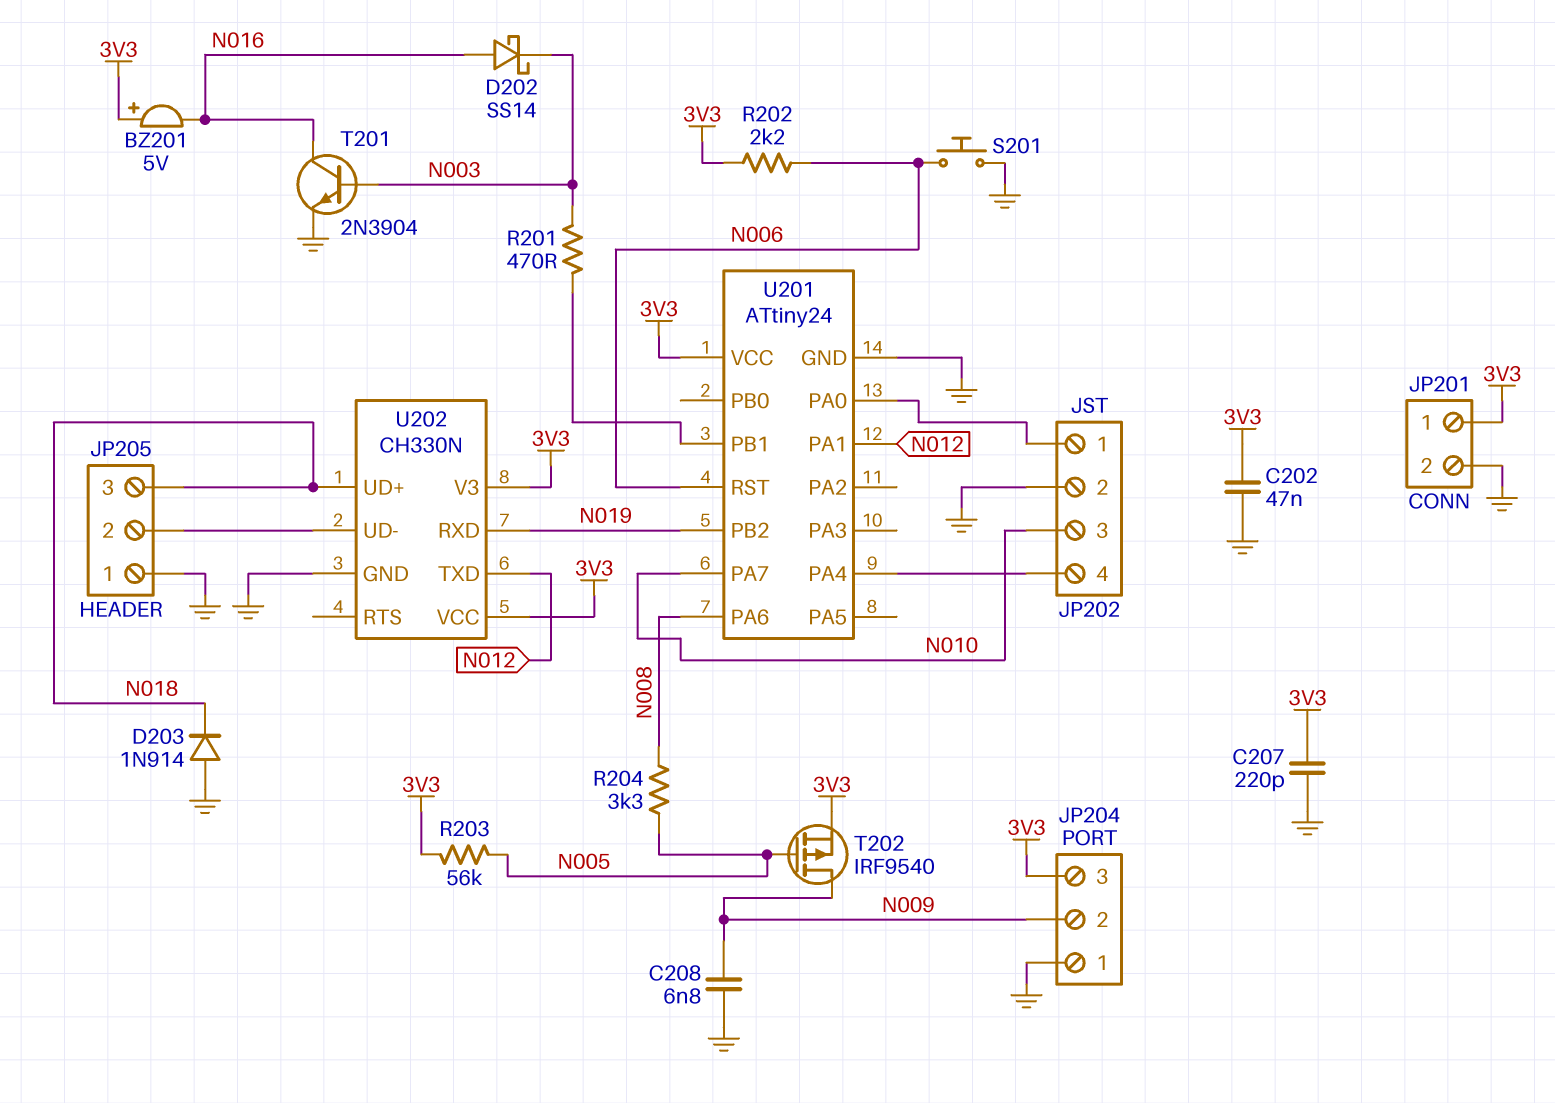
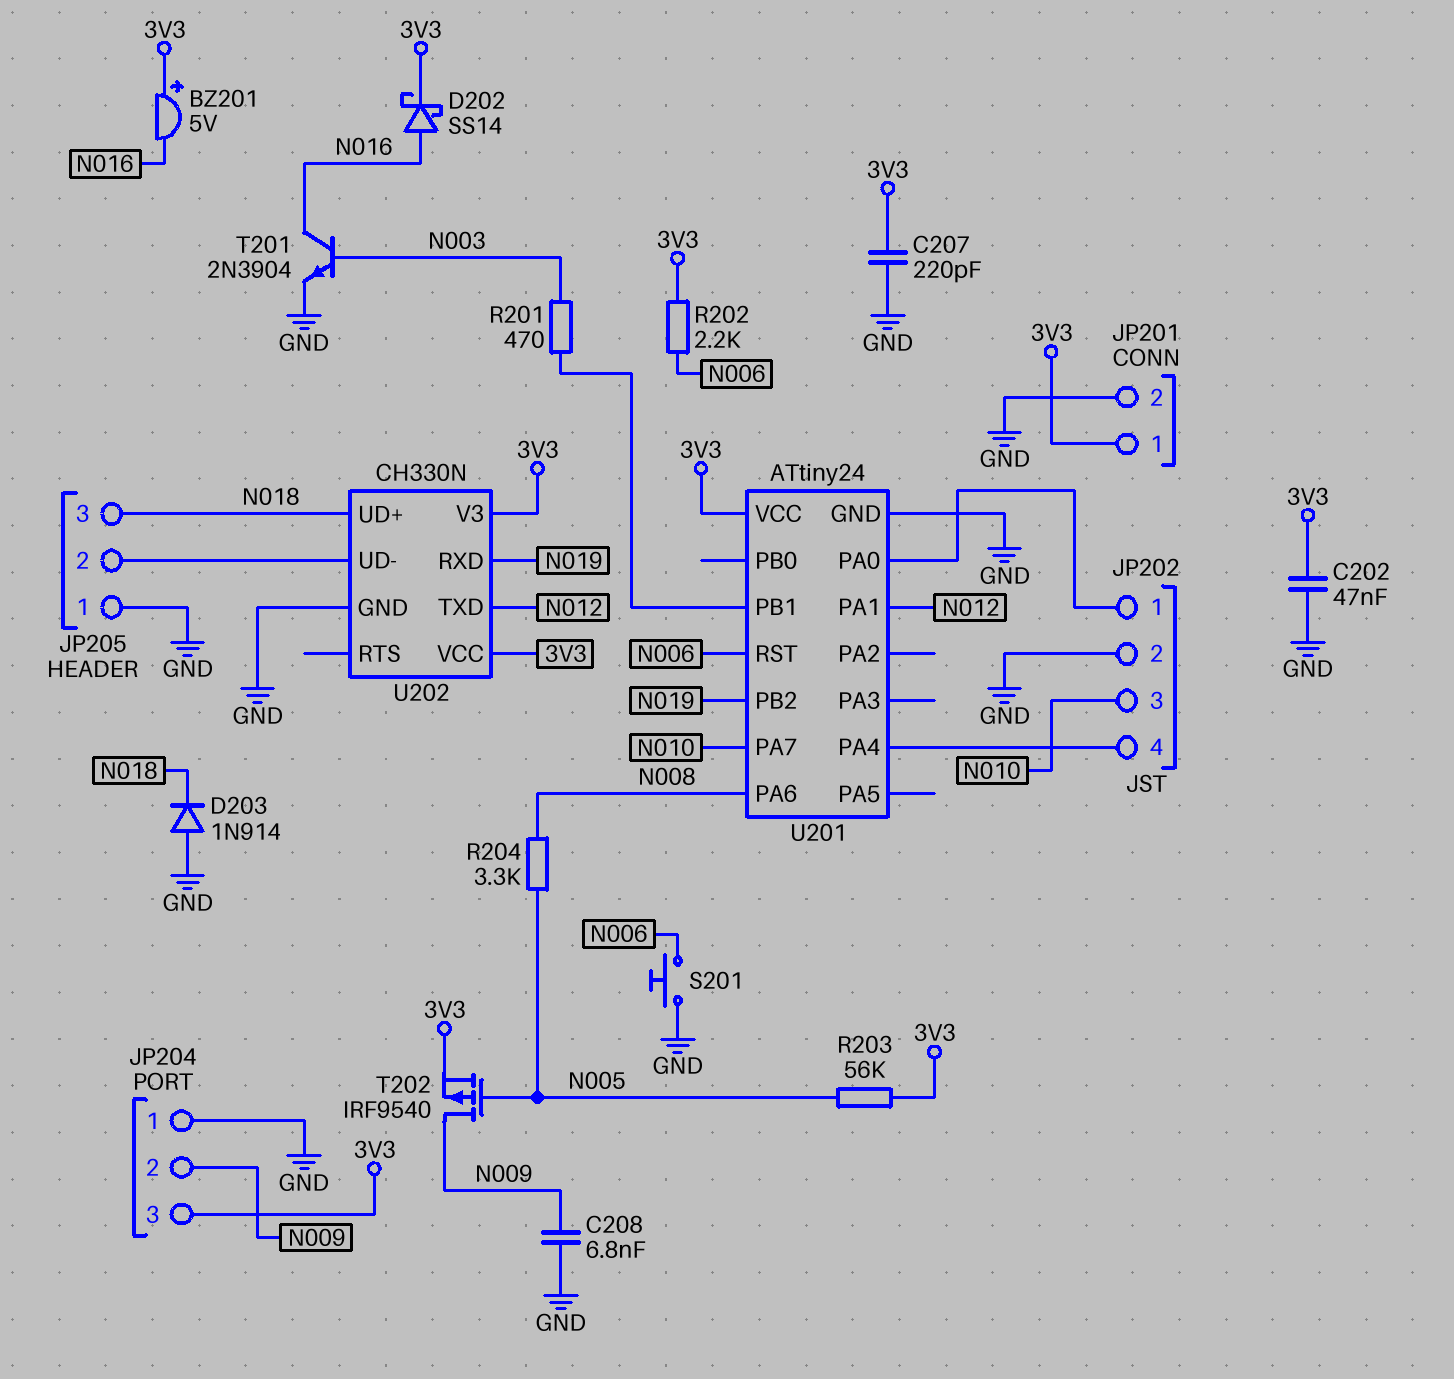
D202: schottky SS14 (A N016, K N003) -> schottky SS14 (A N016, K 3V3)

